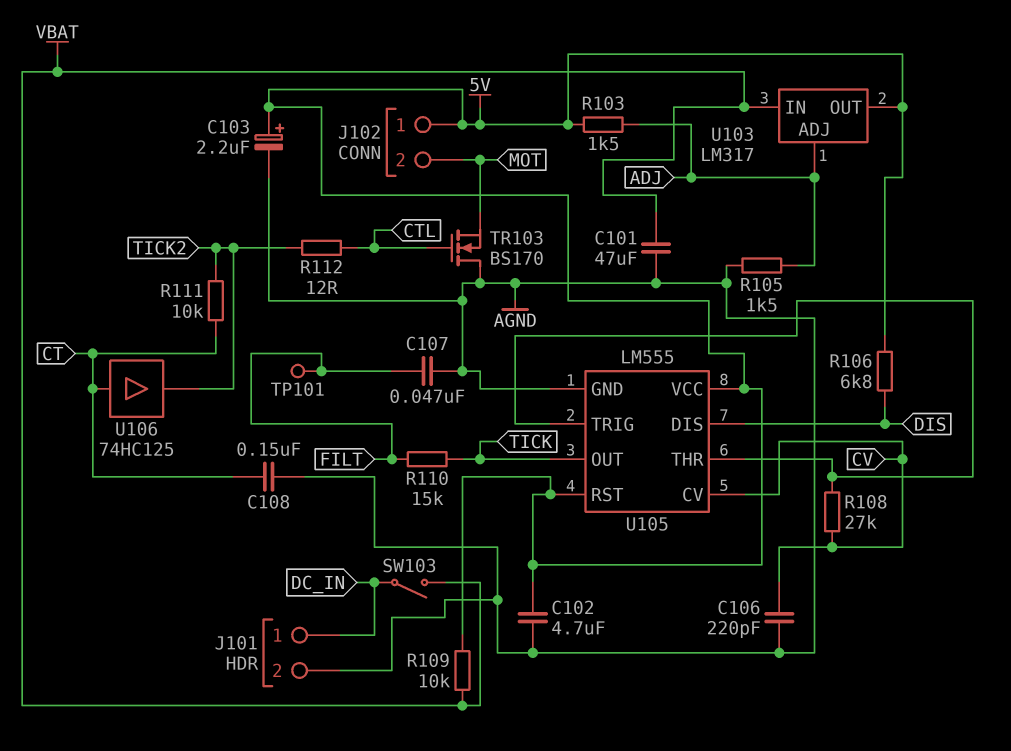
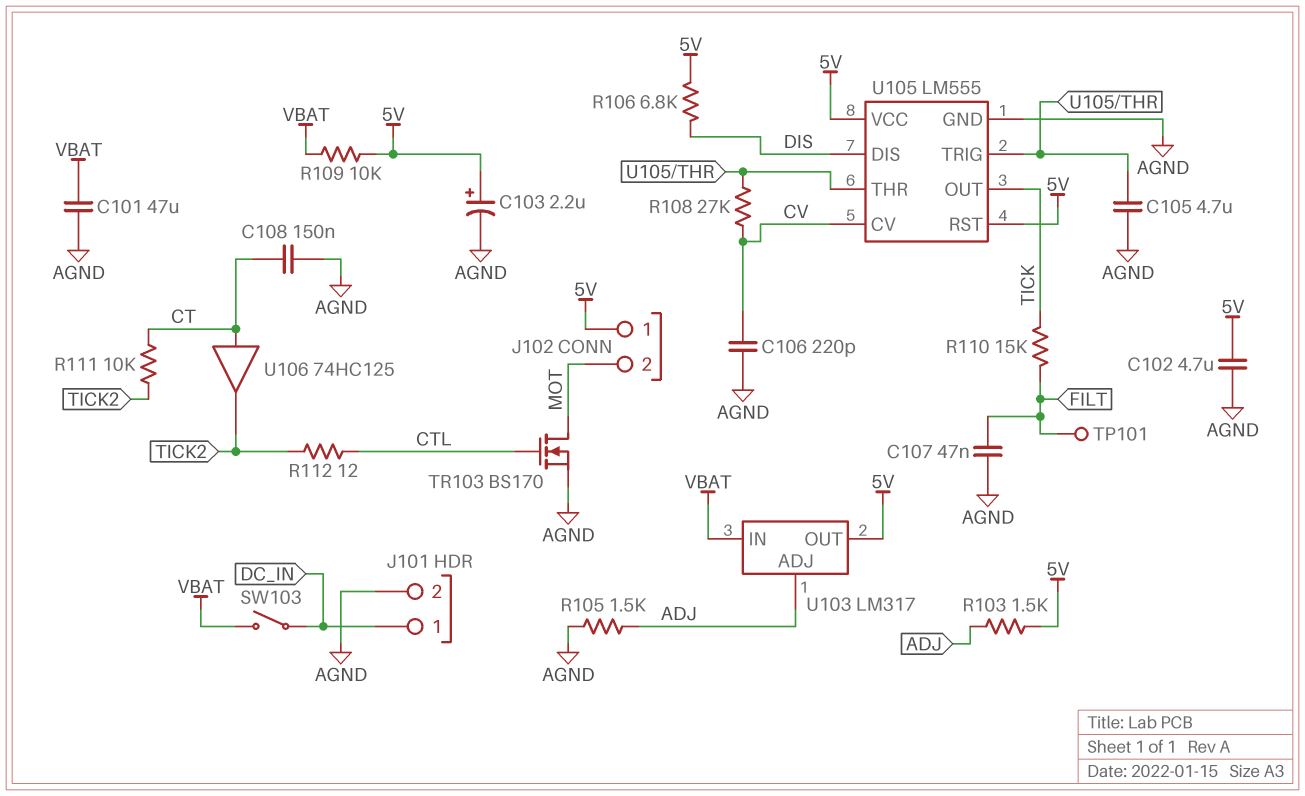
C105: none -> 4.7uF (AGND, U105/THR)
TR103: NMOS BS170 (G CTL, D AGND, S MOT) -> NMOS BS170 (G CTL, D MOT, S AGND)

